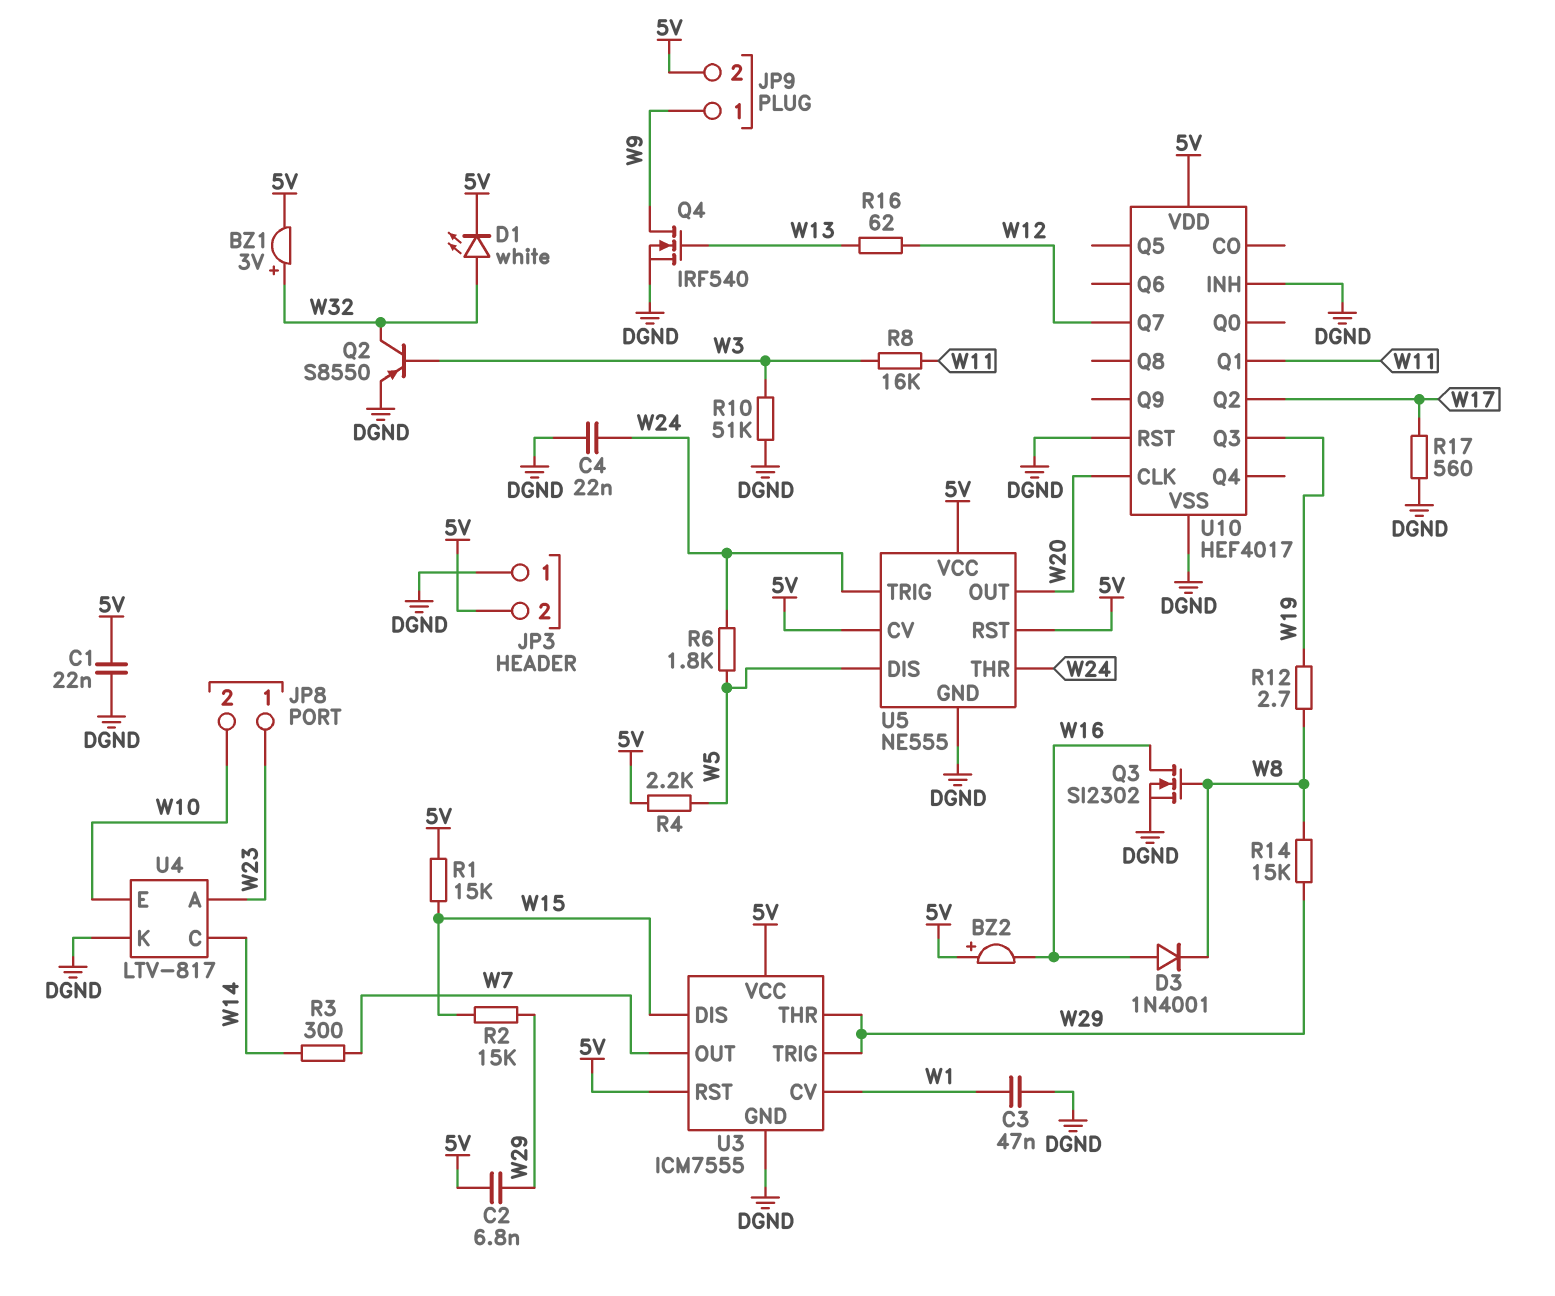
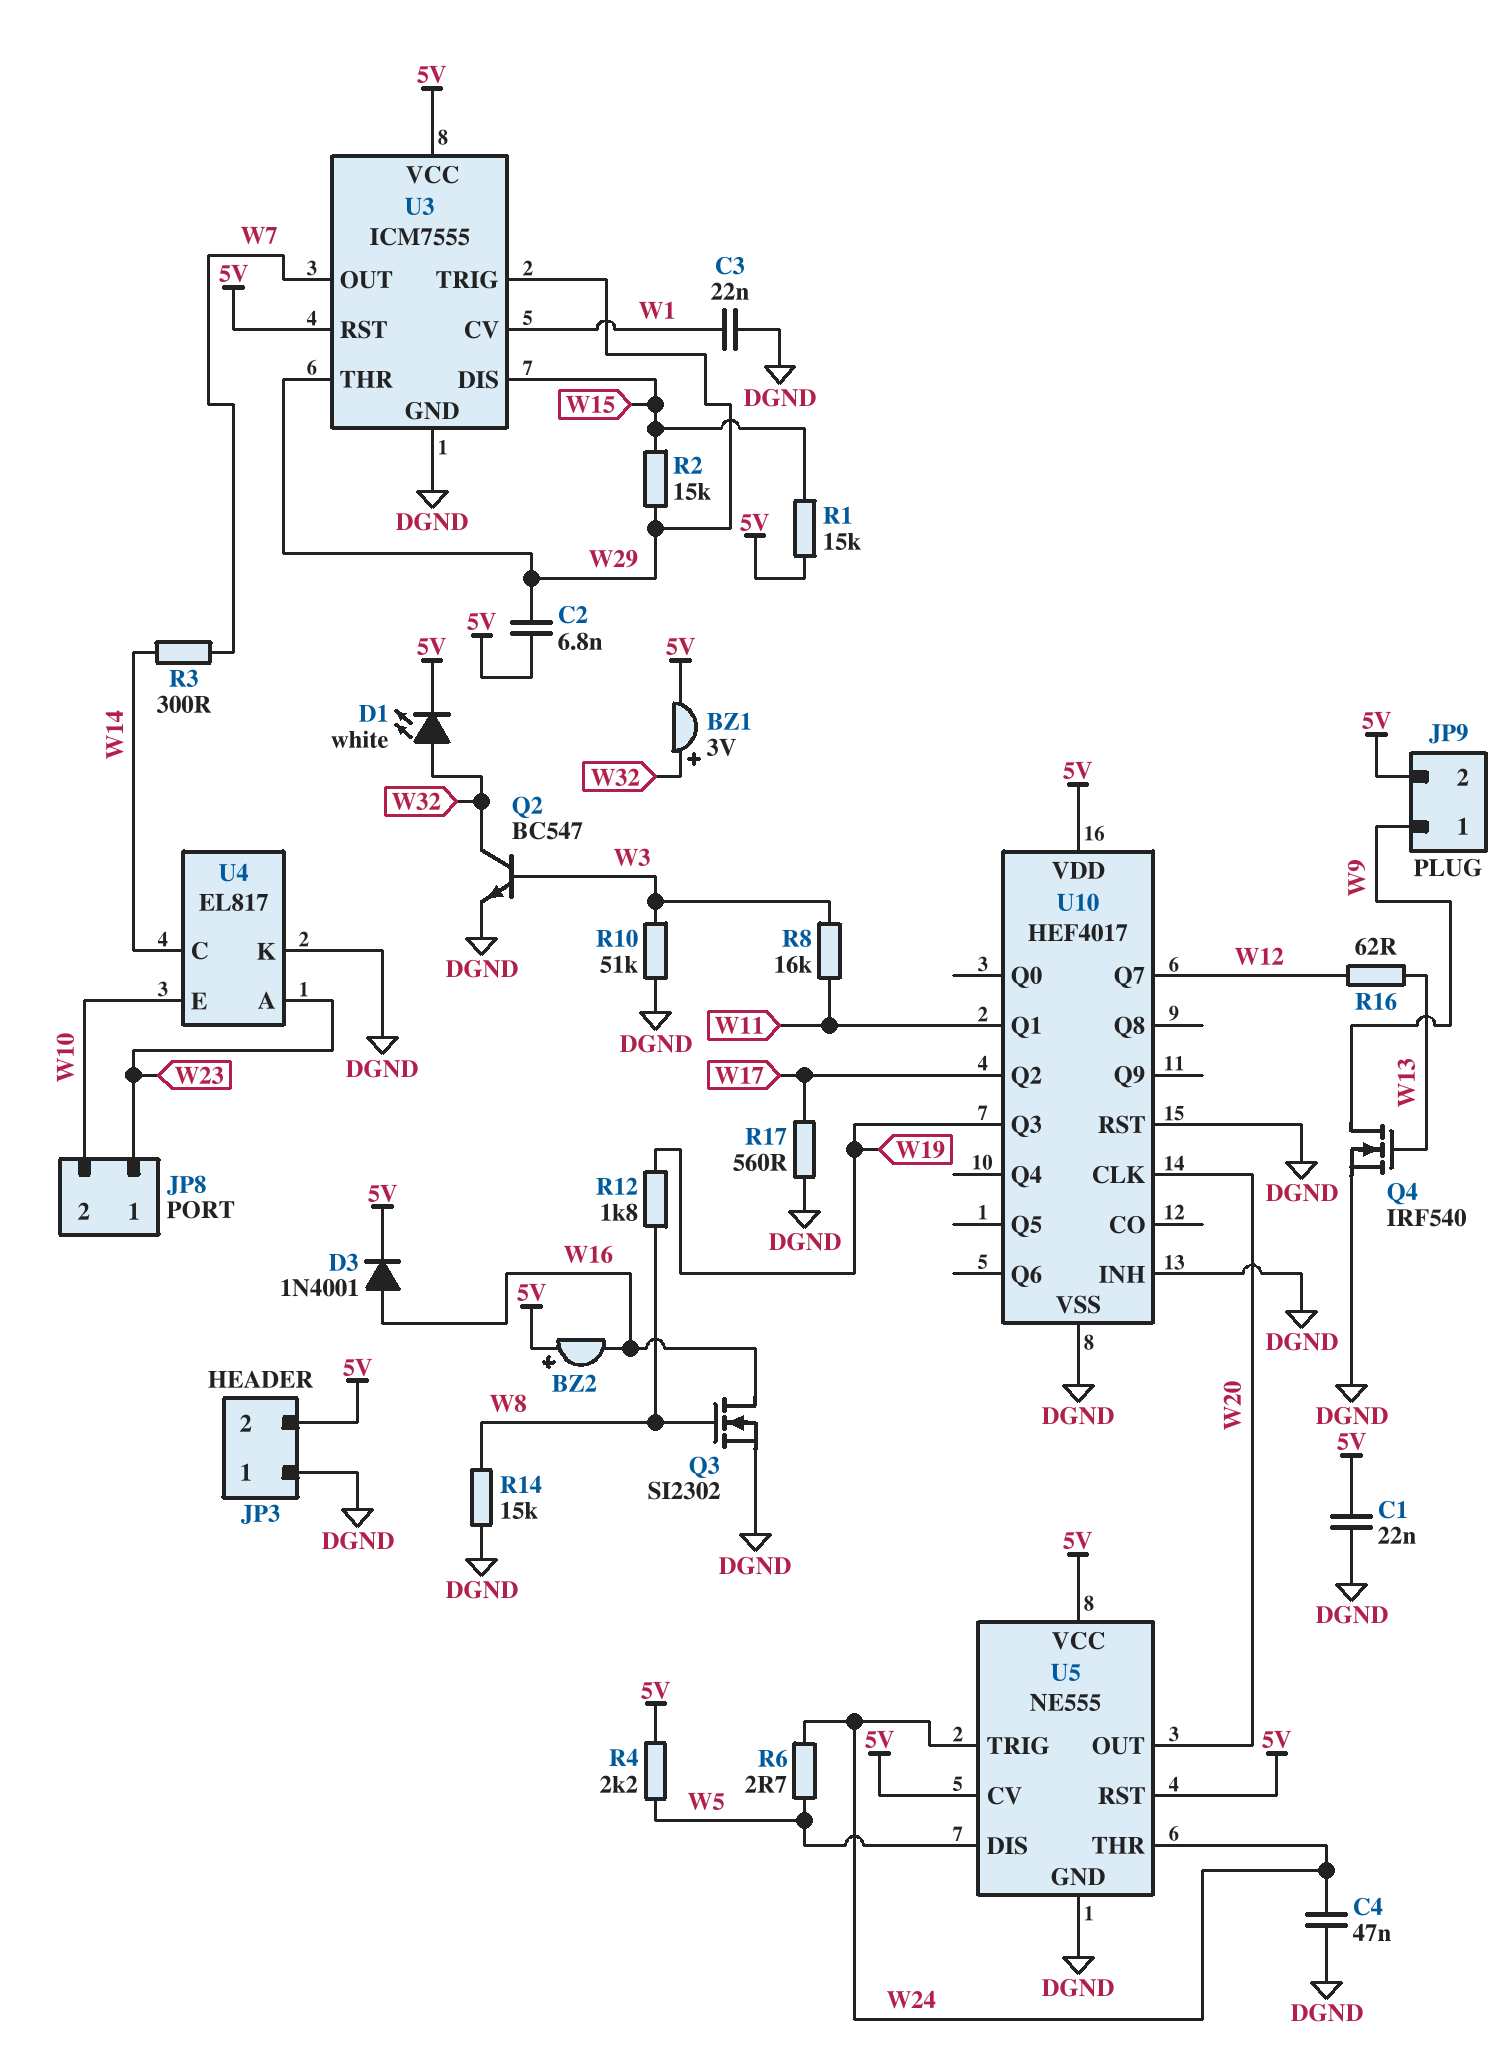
C3: 47nF (DGND, W1) -> 22nF (DGND, W1)
C4: 22nF (DGND, W24) -> 47nF (DGND, W24)
D3: diode 1N4001 (A W16, K W8) -> diode 1N4001 (A W16, K 5V)
Q2: PNP S8550 (B W3, C W32, E DGND) -> NPN BC547 (B W3, C W32, E DGND)
R6: 1.8k (W5, W24) -> 2.7 (W5, W24)
R12: 2.7 (W8, W19) -> 1.8k (W8, W19)
R14: 15k (W8, W29) -> 15k (DGND, W8)
U4: LTV-817 -> EL817

